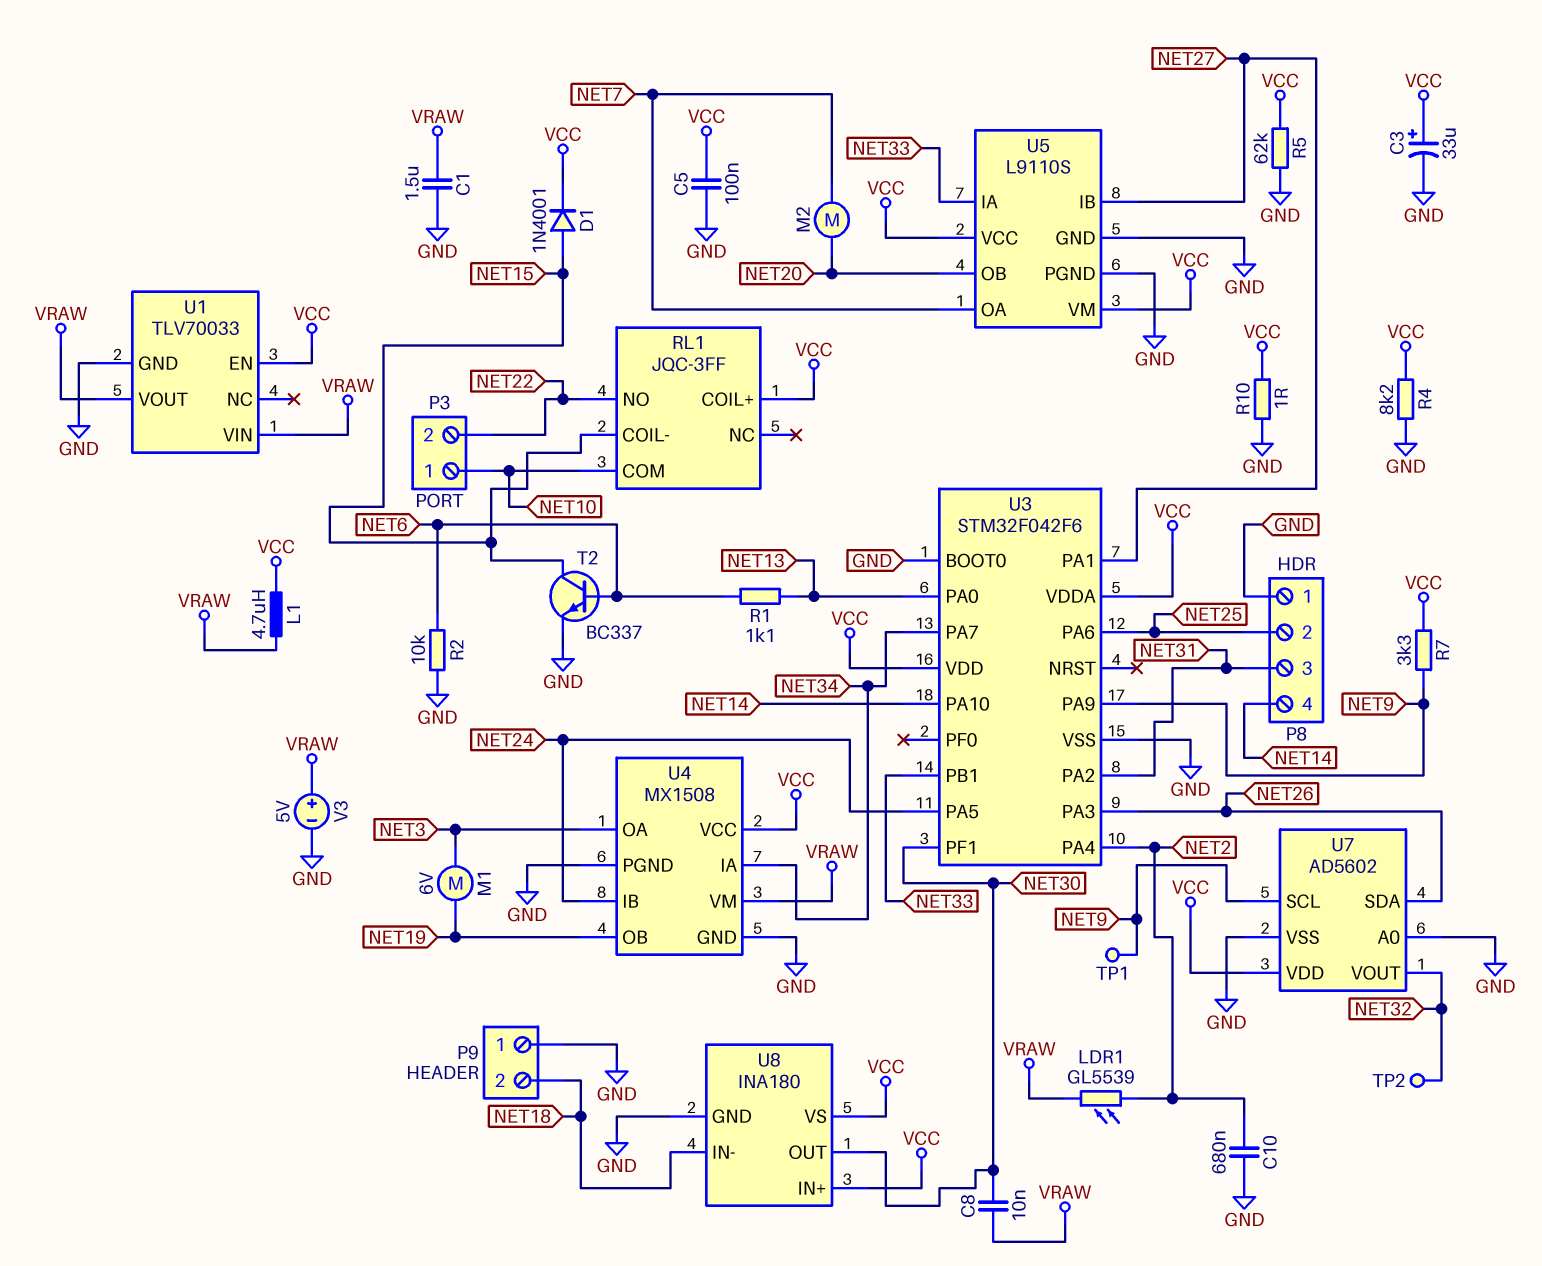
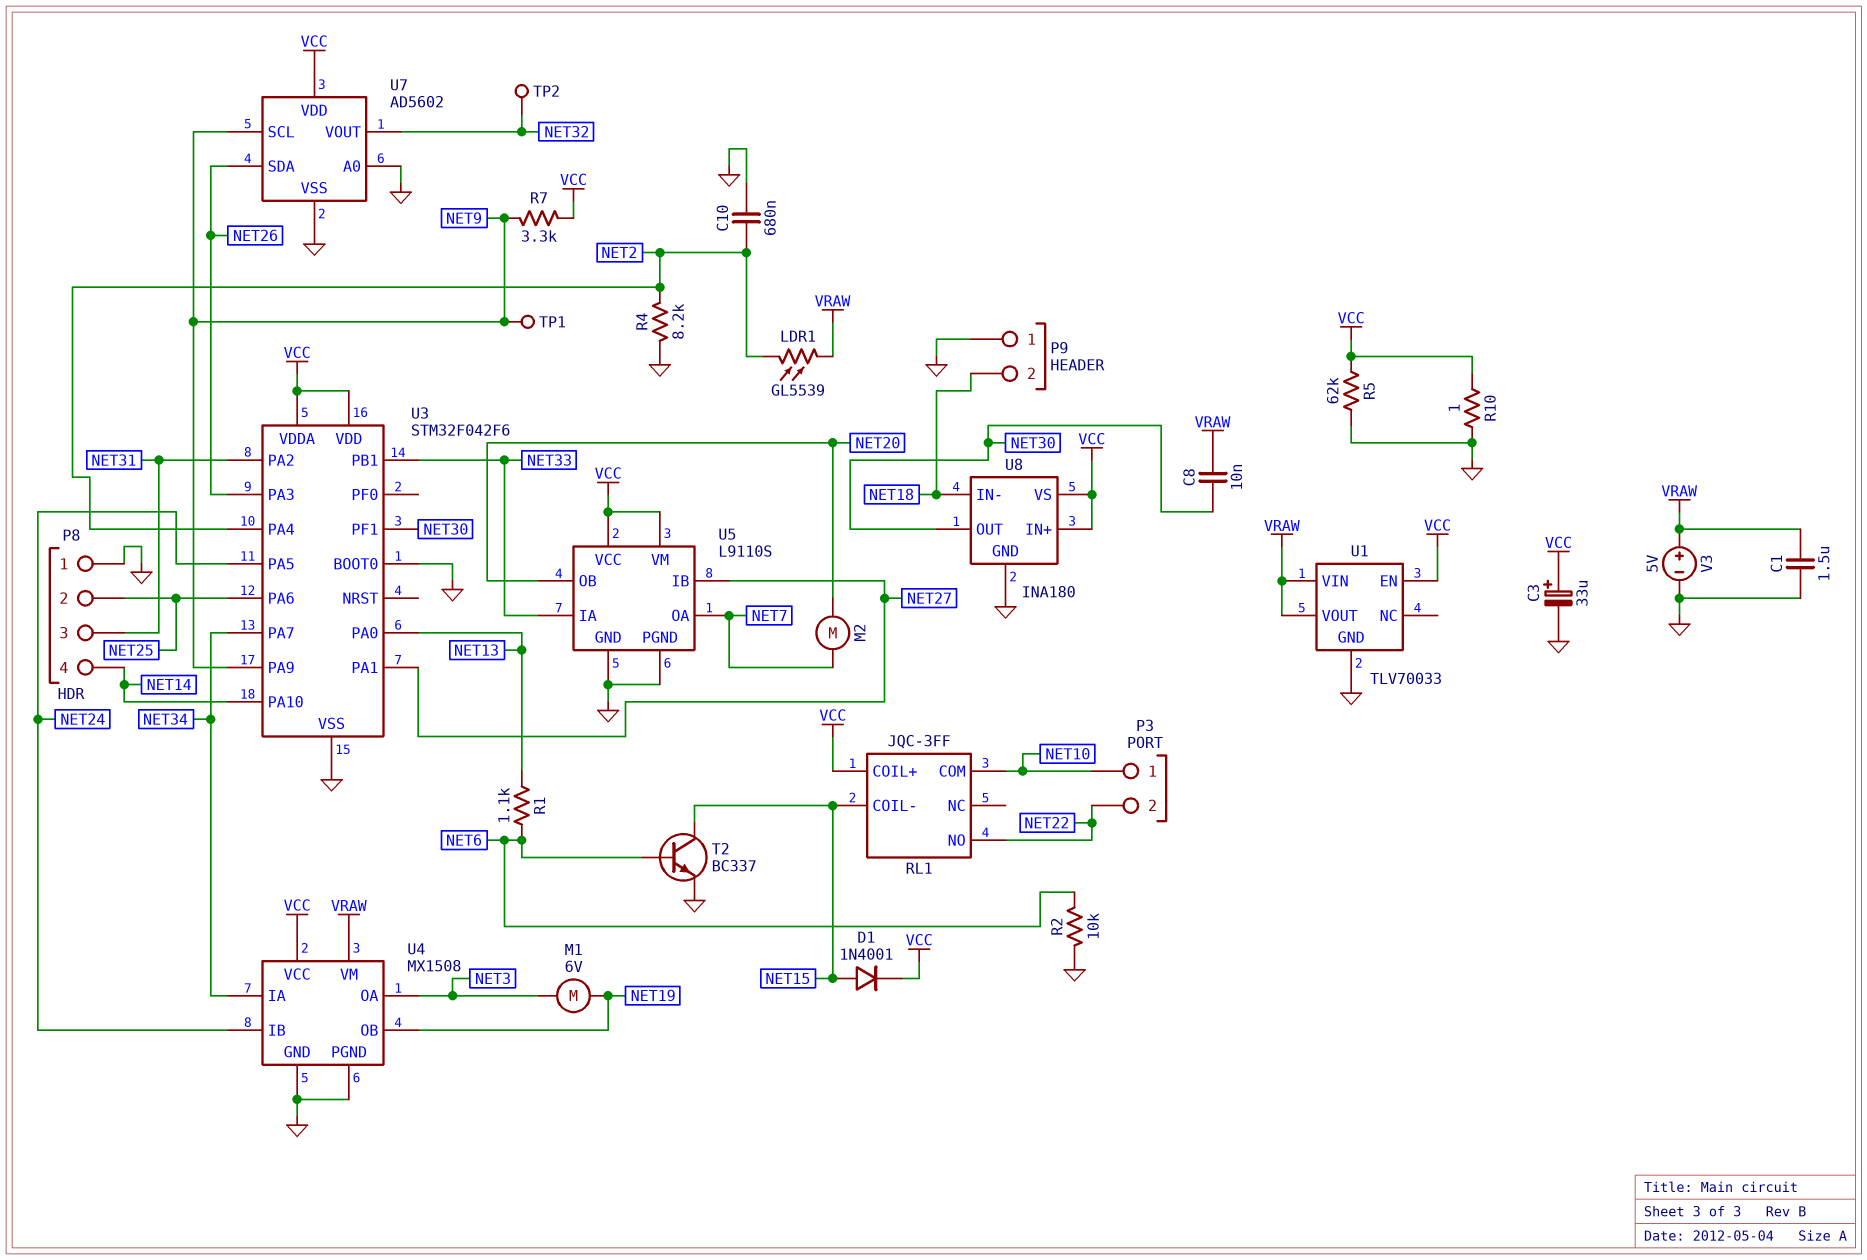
C5: 100nF (GND, VCC) -> none
L1: 4.7uH (VCC, VRAW) -> none
R4: 8.2k (GND, VCC) -> 8.2k (GND, NET2)

